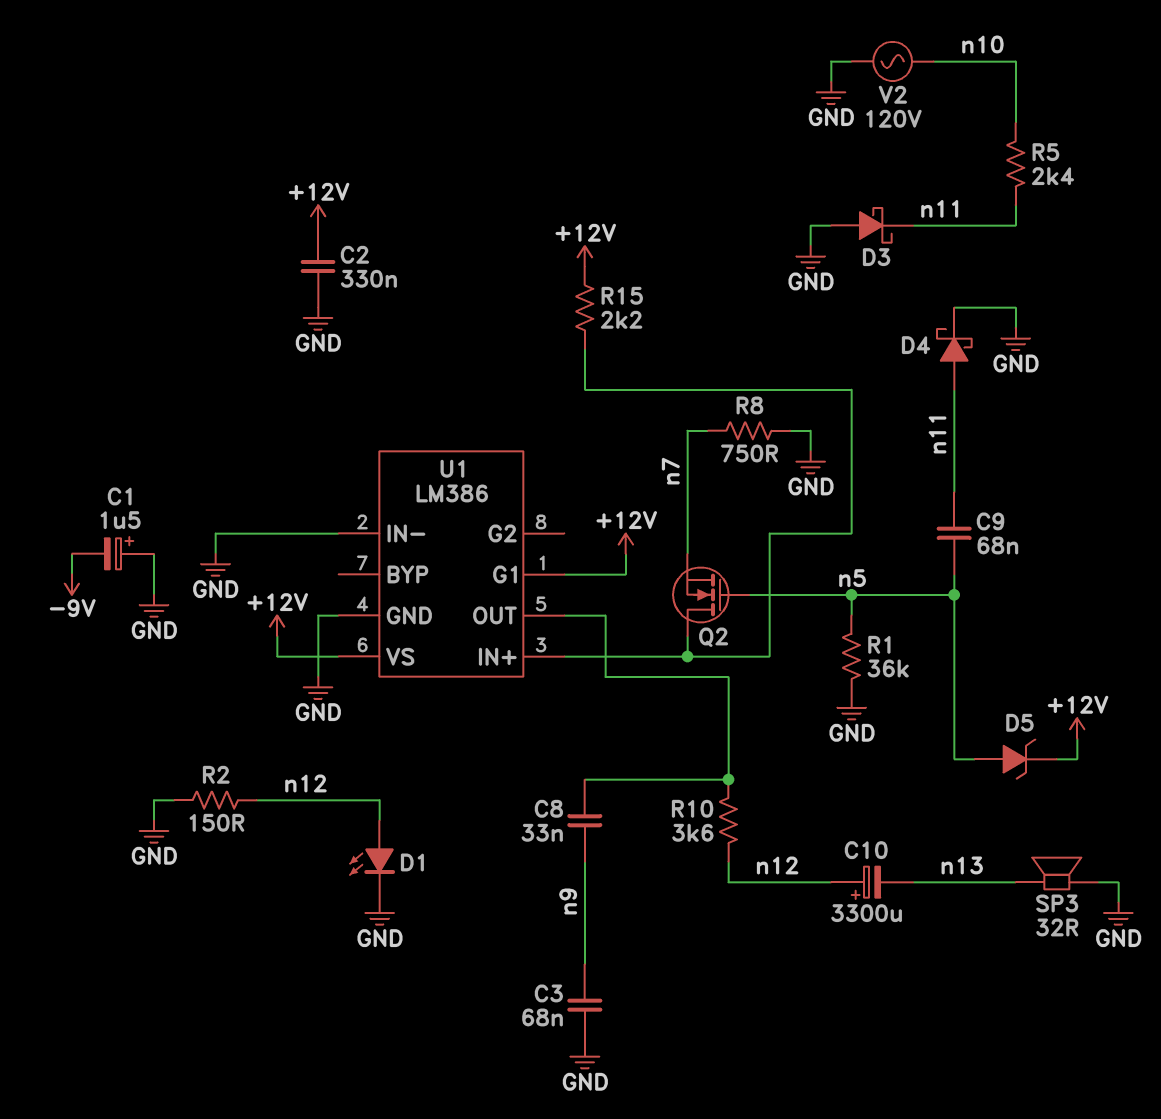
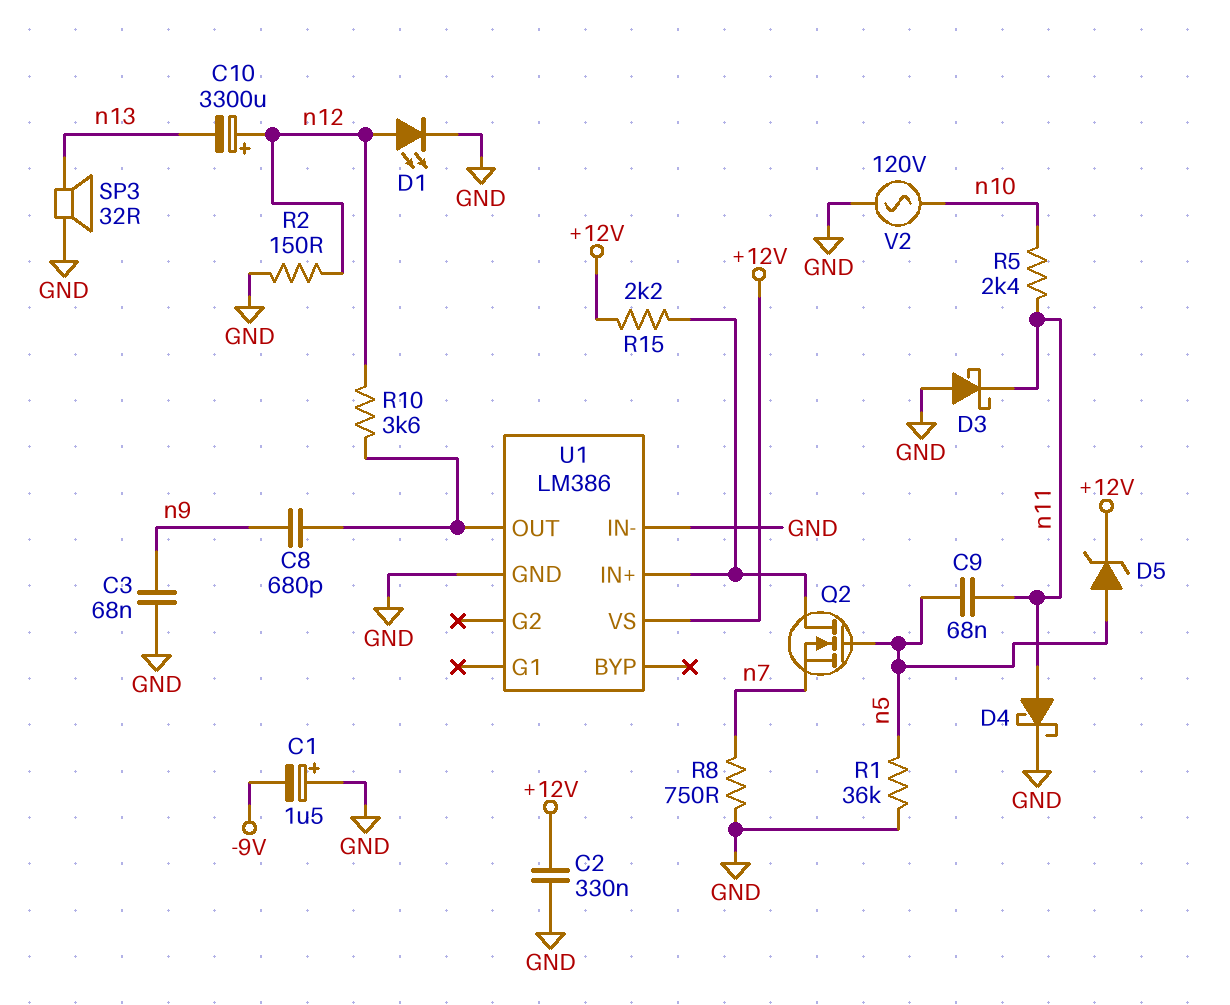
C8: 33nF (U1/OUT, n9) -> 680pF (U1/OUT, n9)
U1 pin G1: +12V -> none

